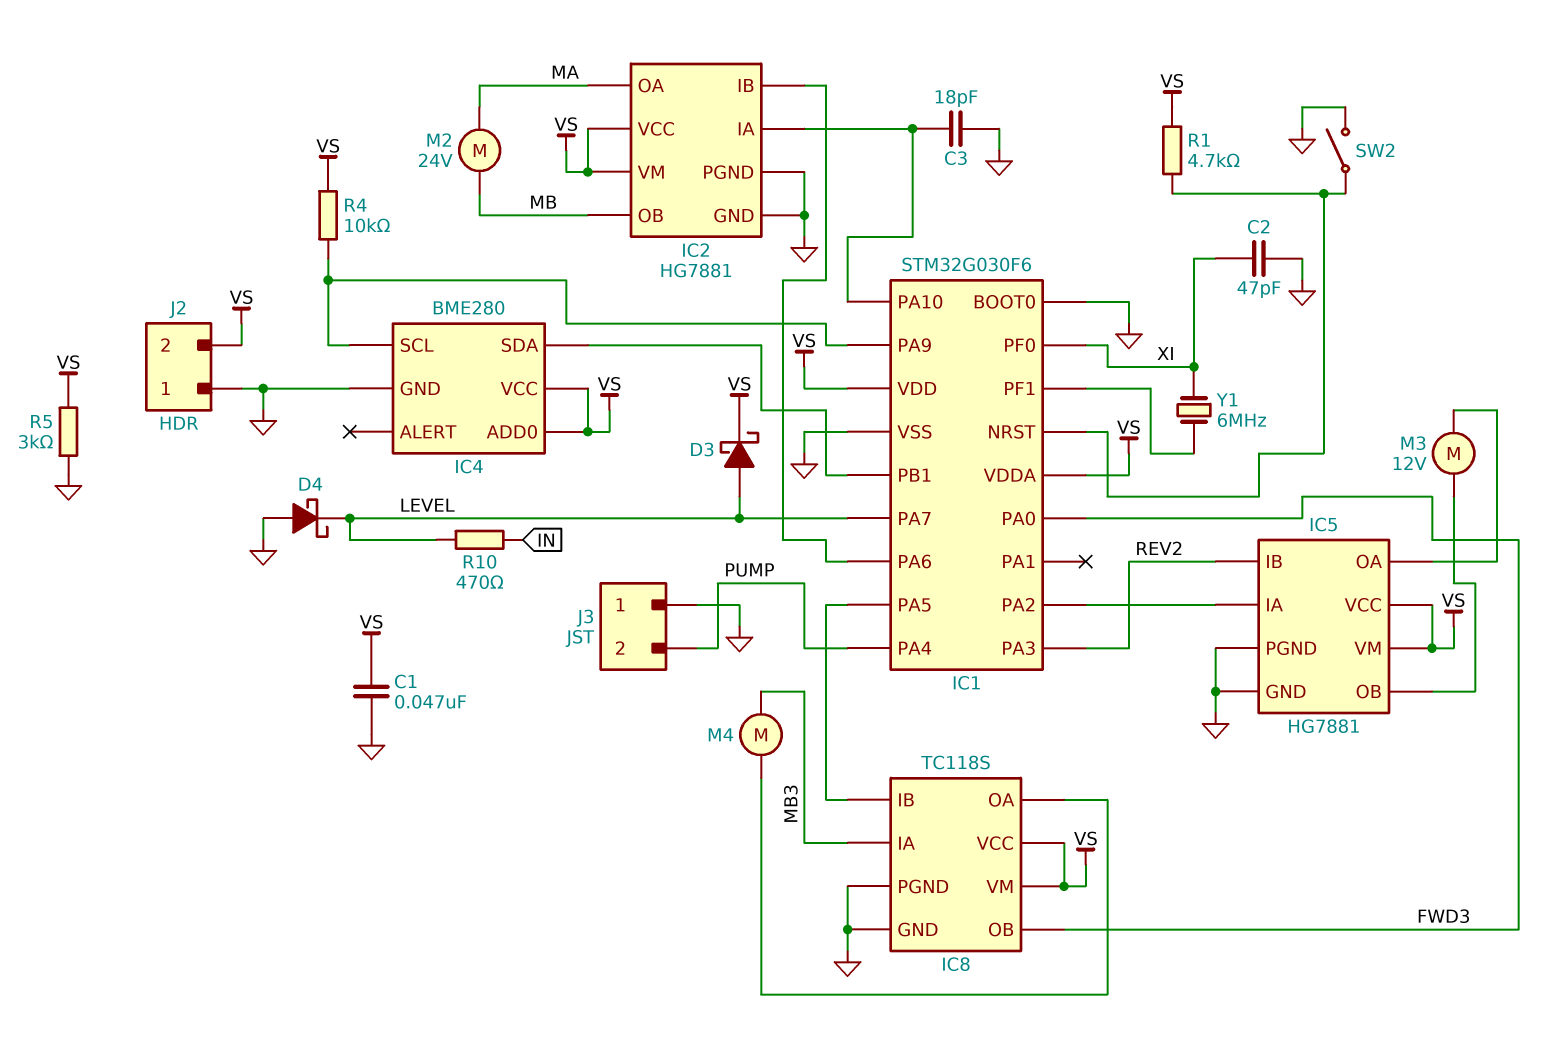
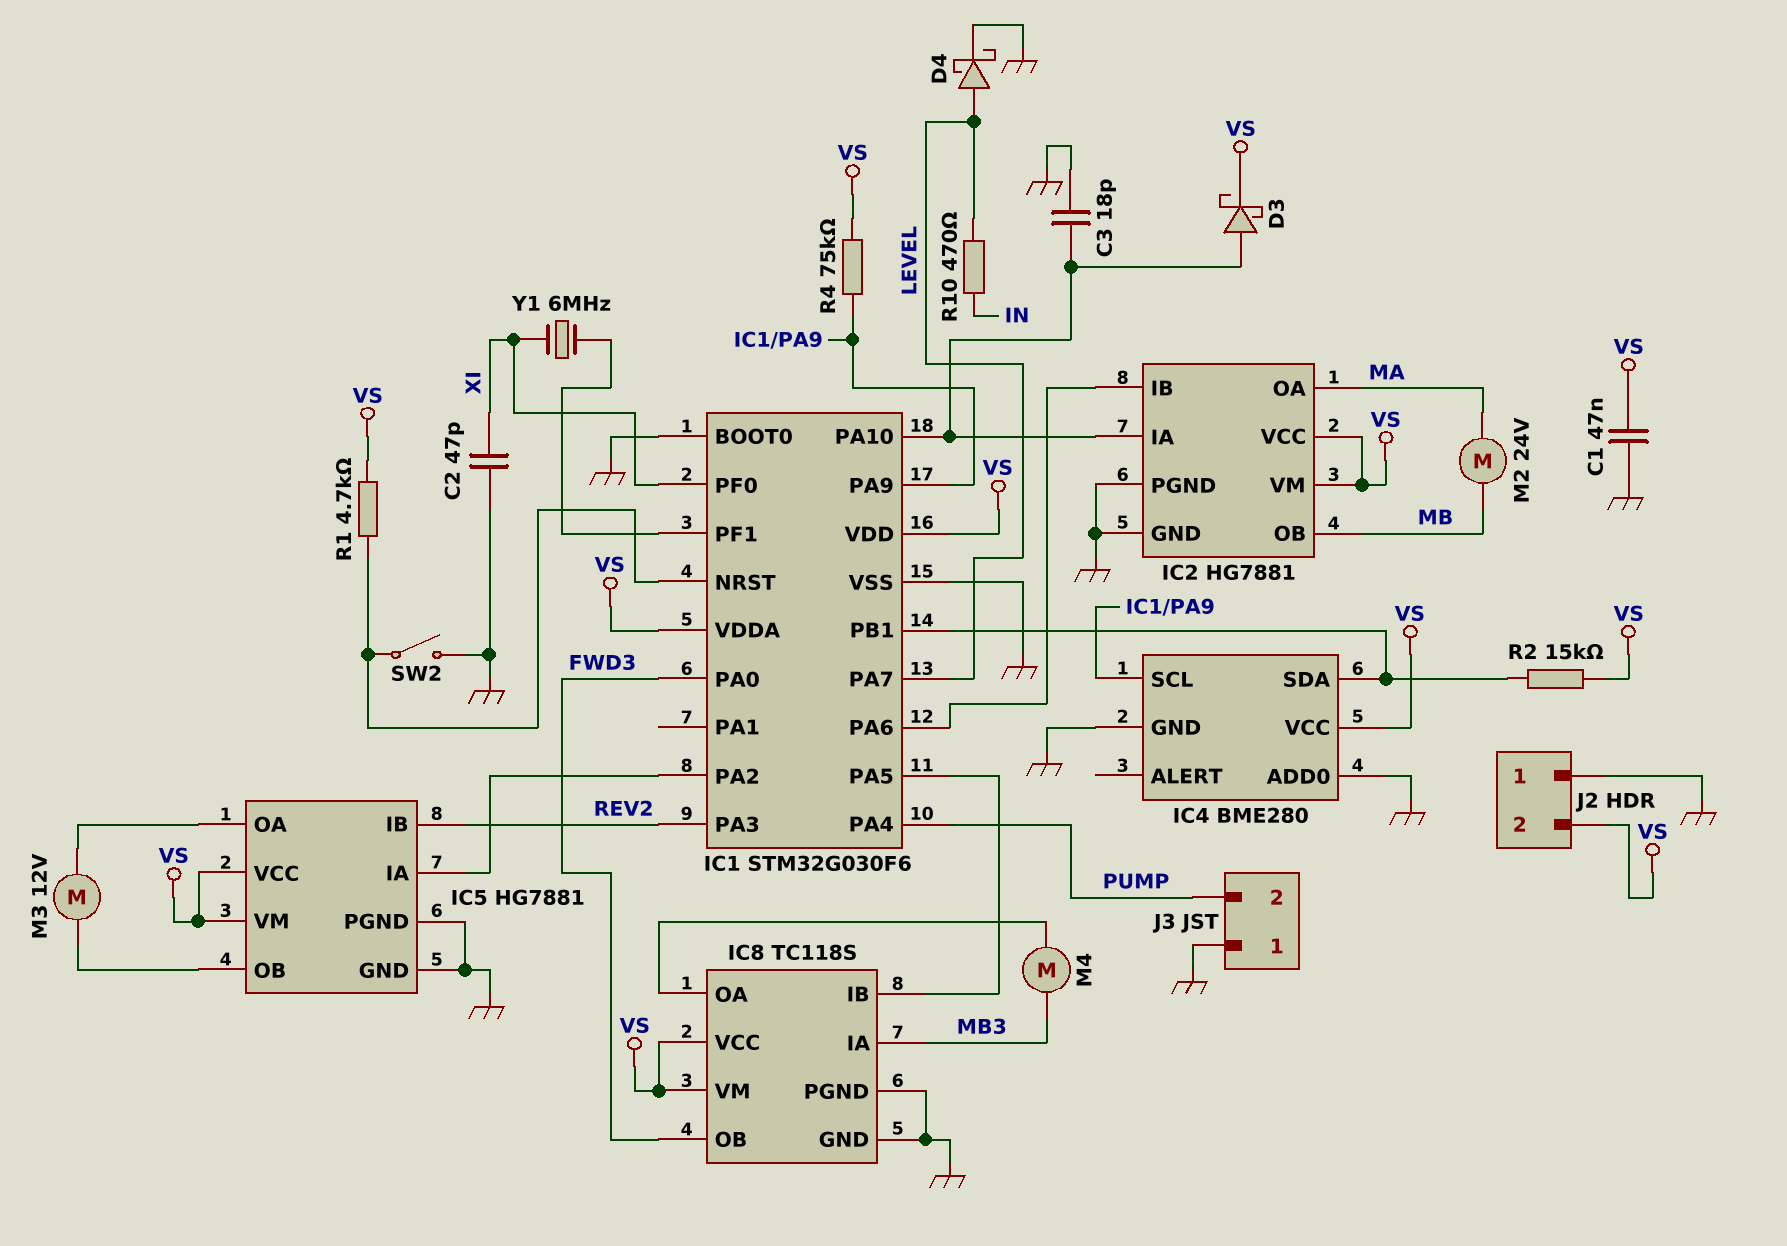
D3: schottky (A LEVEL, K VS) -> schottky (A IC1/PA10, K VS)
D4: schottky (A GND, K LEVEL) -> schottky (A LEVEL, K GND)
IC4 pin ADD0: VS -> GND
R2: none -> 15k (IC1/PB1, VS)
R4: 10k (IC1/PA9, VS) -> 75k (IC1/PA9, VS)
R5: 3k (GND, VS) -> none

